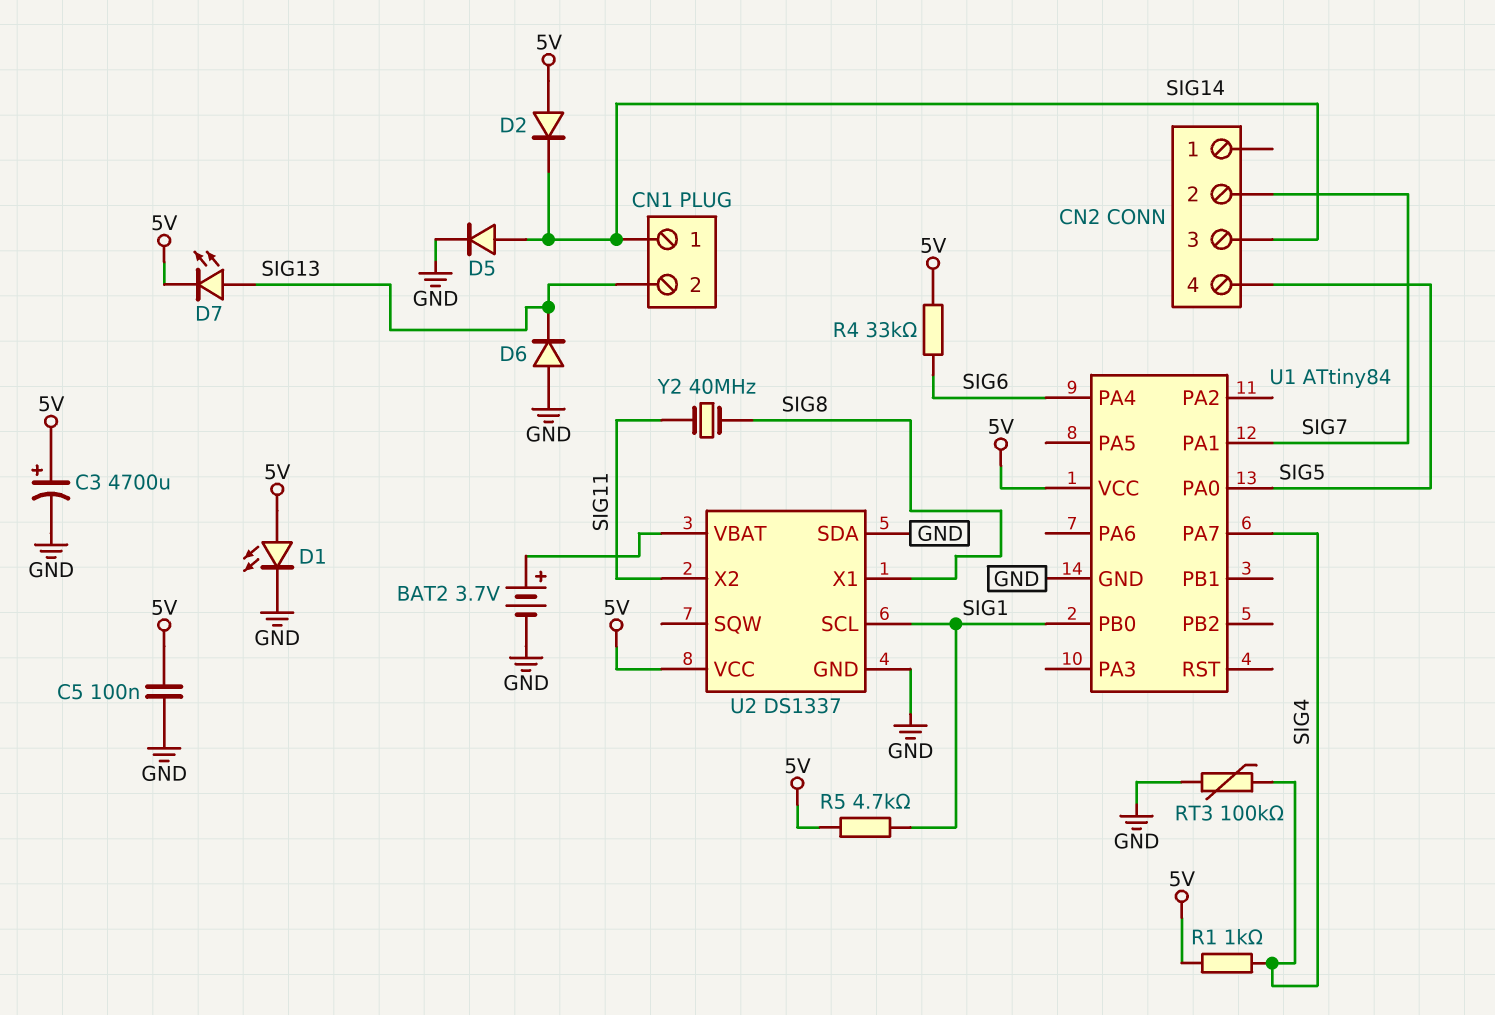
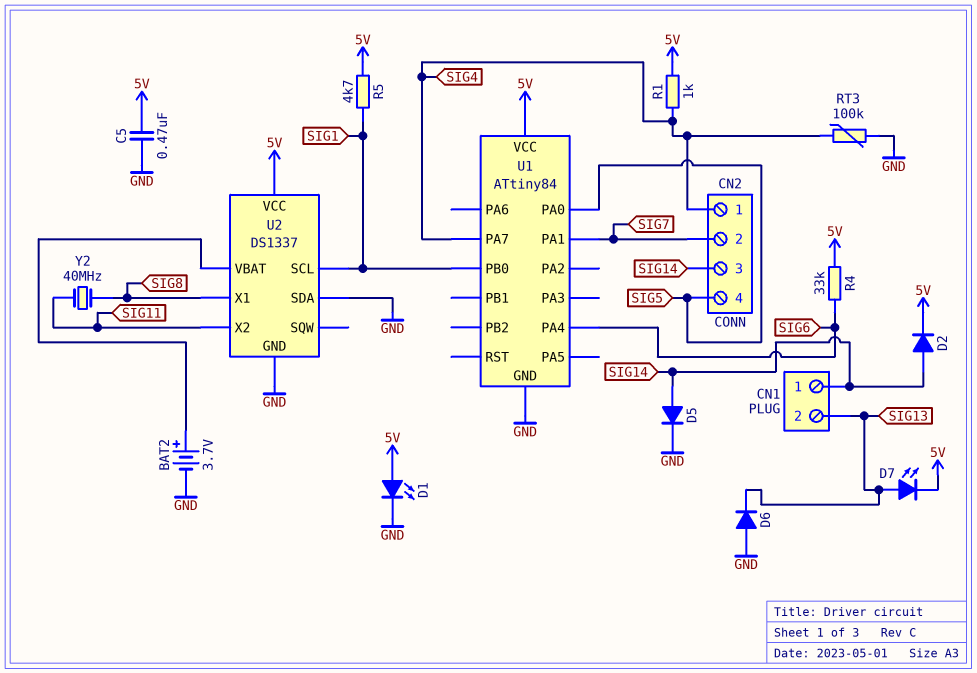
C3: 4700uF (plus 5V, minus GND) -> none
C5: 100nF (5V, GND) -> 470nF (5V, GND)
CN2 pin 1: none -> SIG4
D2: diode (A 5V, K SIG14) -> diode (A SIG14, K 5V)

